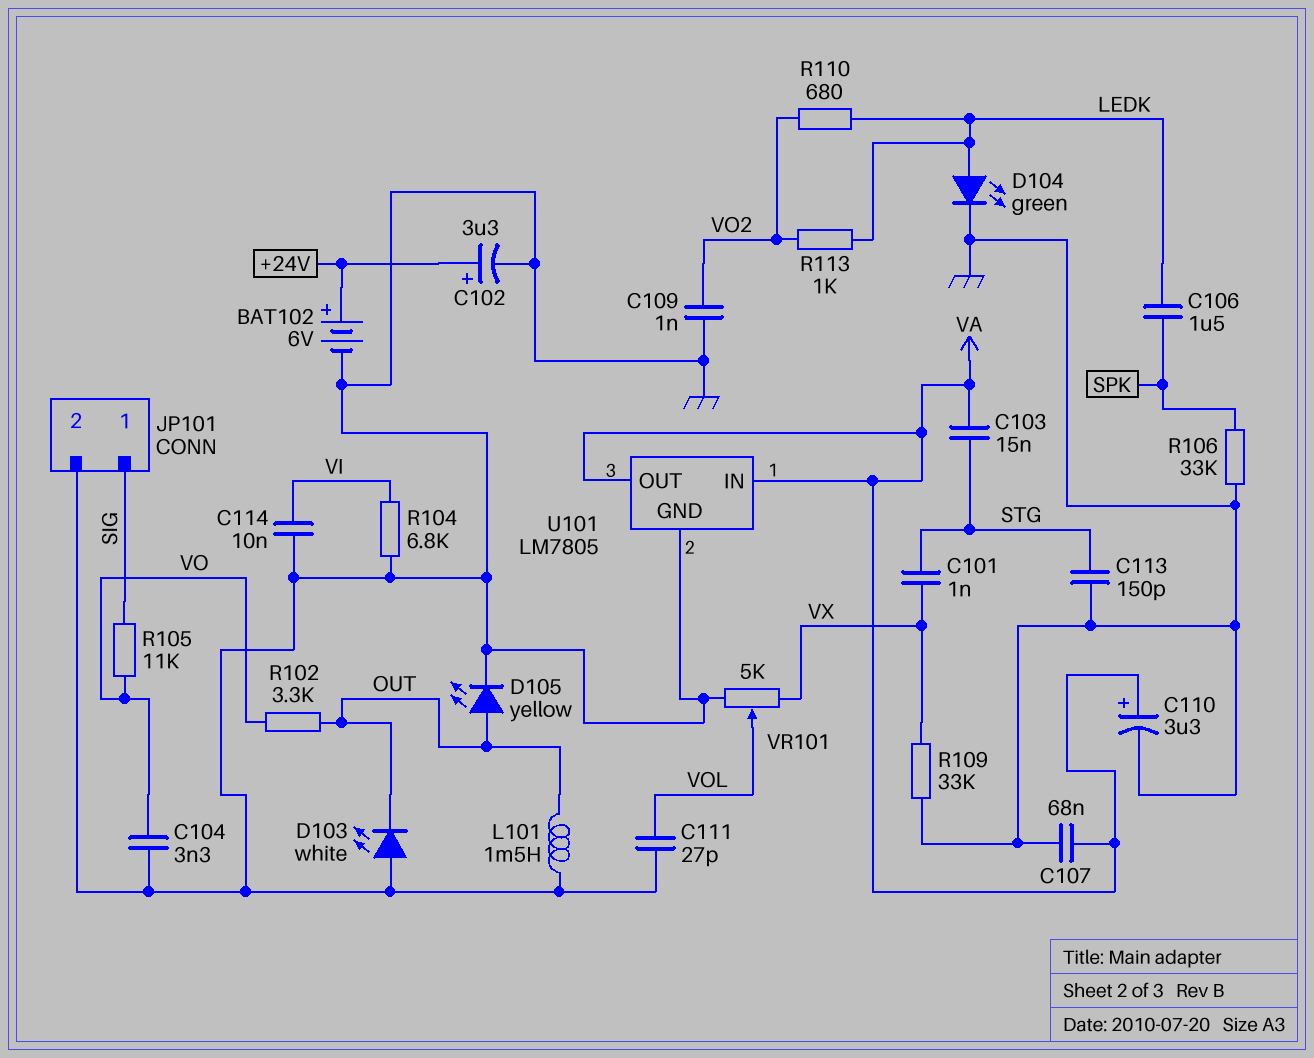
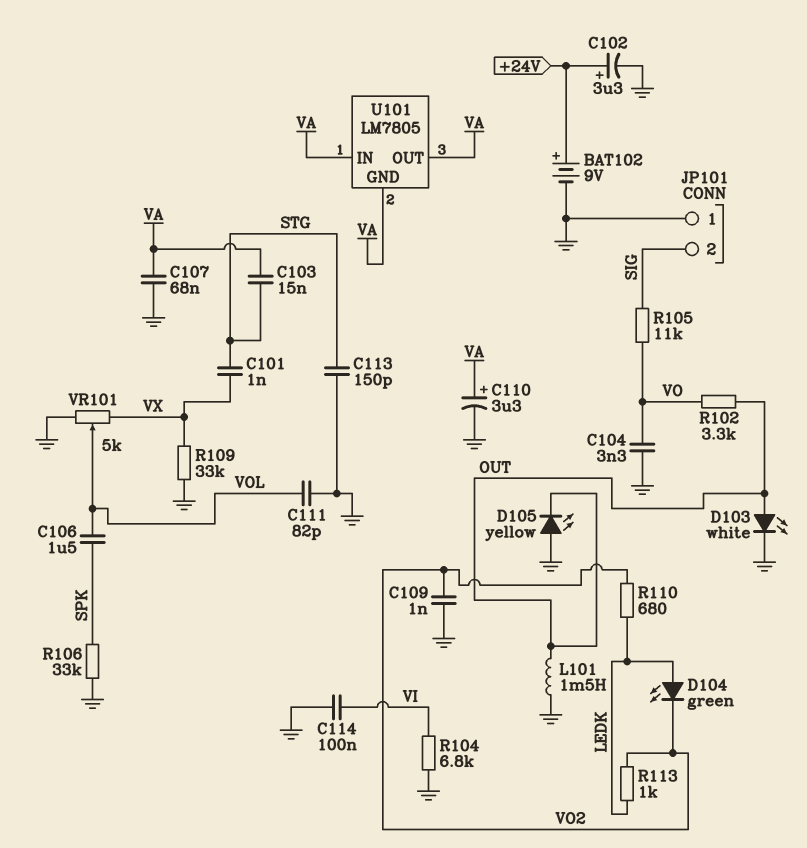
BAT102: 6V (plus +24V, minus GND) -> 9V (plus +24V, minus GND)
C106: 1.5uF (LEDK, SPK) -> 1.5uF (SPK, VOL)
C111: 27pF (GND, VOL) -> 82pF (GND, VOL)
C114: 10nF (GND, VI) -> 100nF (GND, VI)
D103: LED white (A GND, K OUT) -> LED white (A OUT, K GND)
D104: LED green (A LEDK, K GND) -> LED green (A LEDK, K VO2)
D105: LED yellow (A OUT, K GND) -> LED yellow (A GND, K OUT)
JP101 pin 1: SIG -> GND
JP101 pin 2: GND -> SIG
U101 pin GND: GND -> VA

